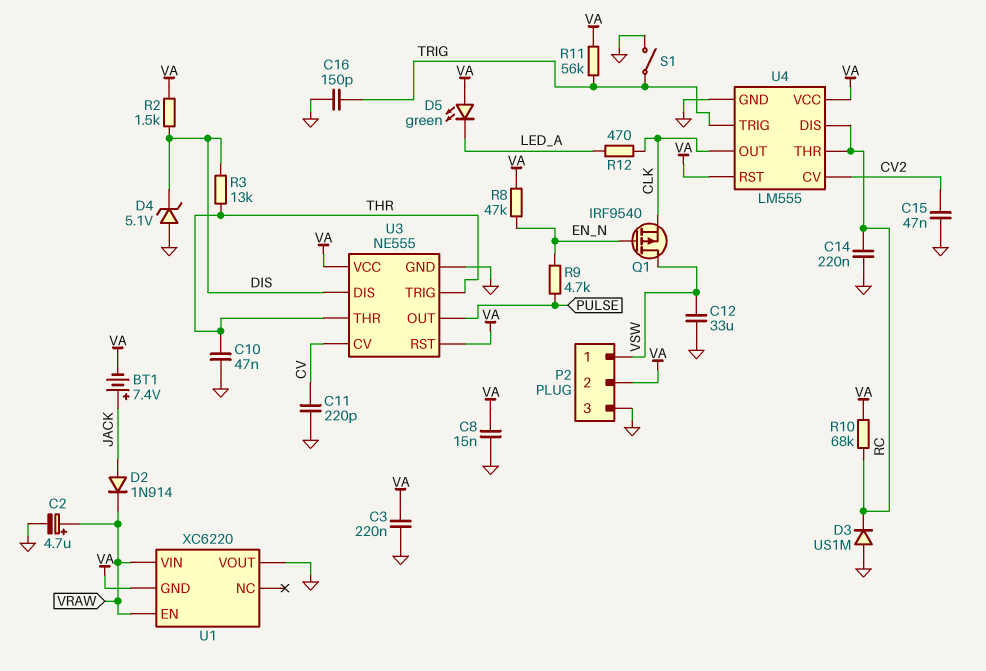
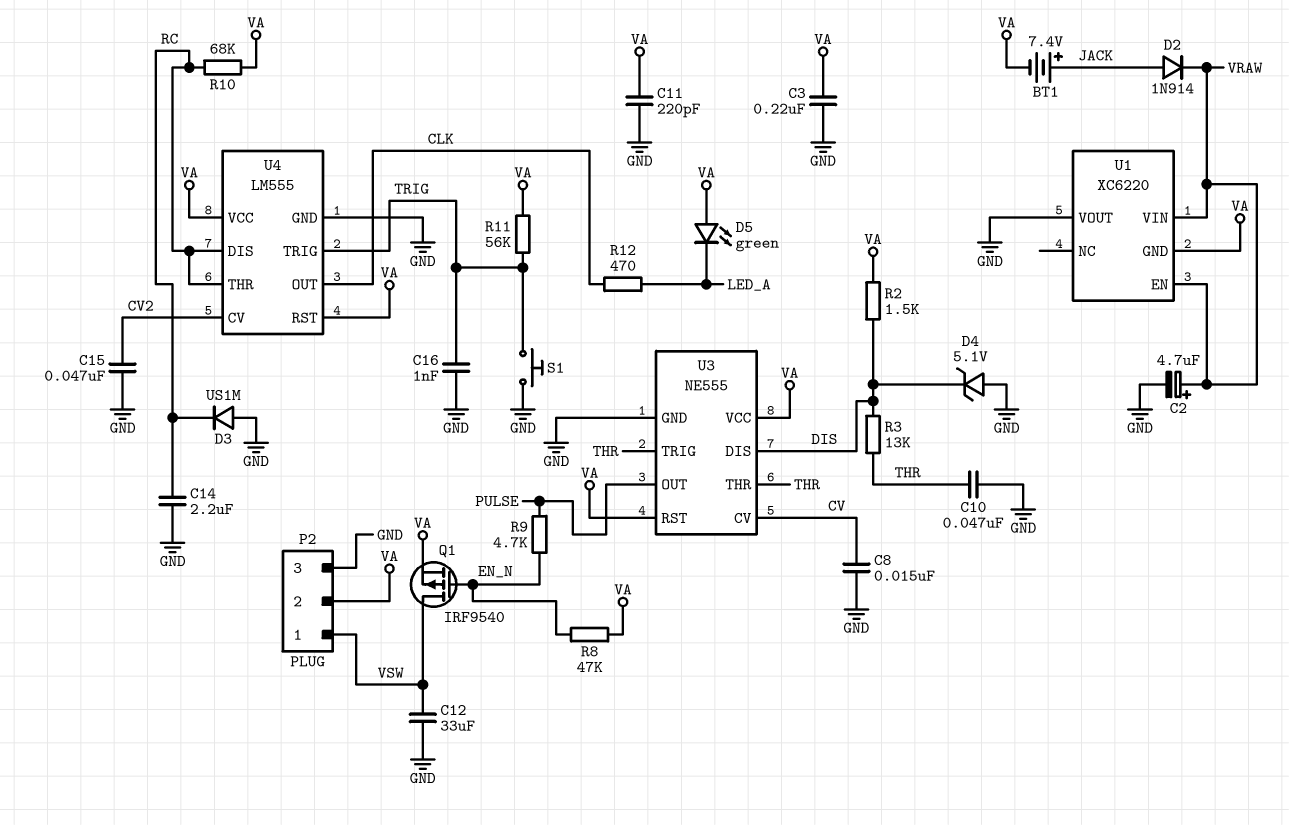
C8: 15nF (GND, VA) -> 15nF (CV, GND)
C11: 220pF (CV, GND) -> 220pF (GND, VA)
C14: 220nF (GND, RC) -> 2.2uF (GND, RC)
C16: 150pF (GND, TRIG) -> 1nF (GND, TRIG)
Q1: PMOS IRF9540 (G EN_N, D VSW, S CLK) -> PMOS IRF9540 (G EN_N, D VSW, S VA)
S1: switch (GND, TRIG) -> button (GND, TRIG)

